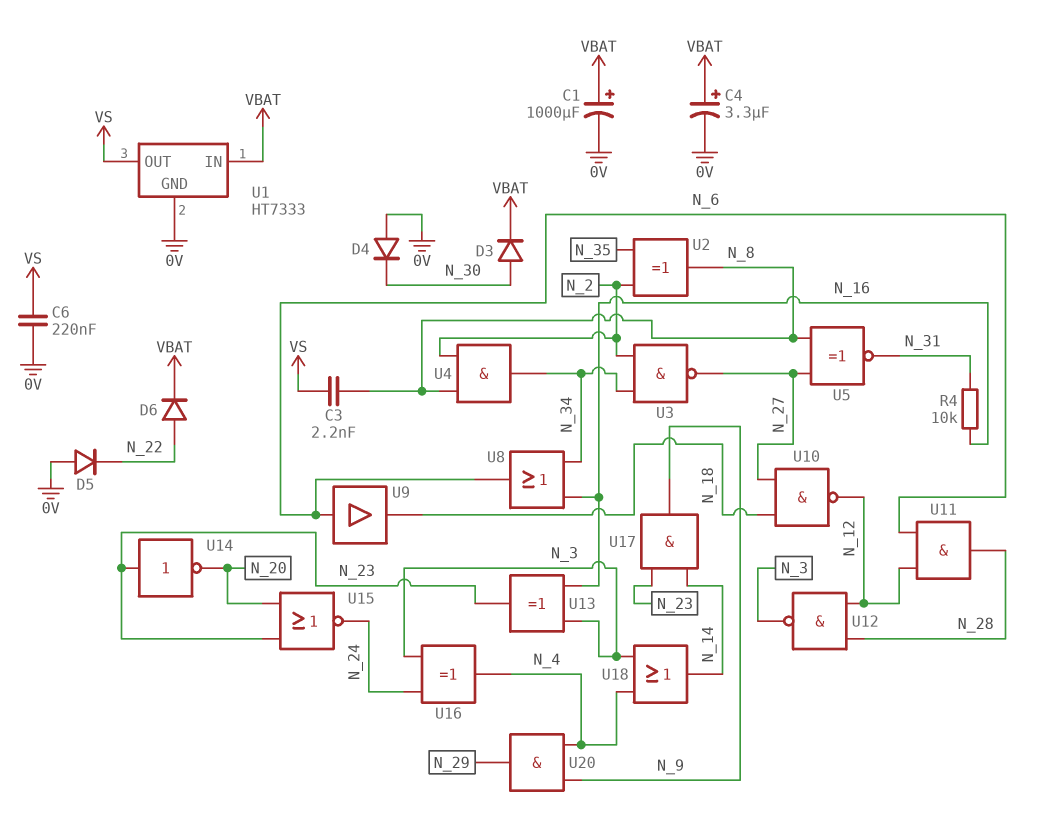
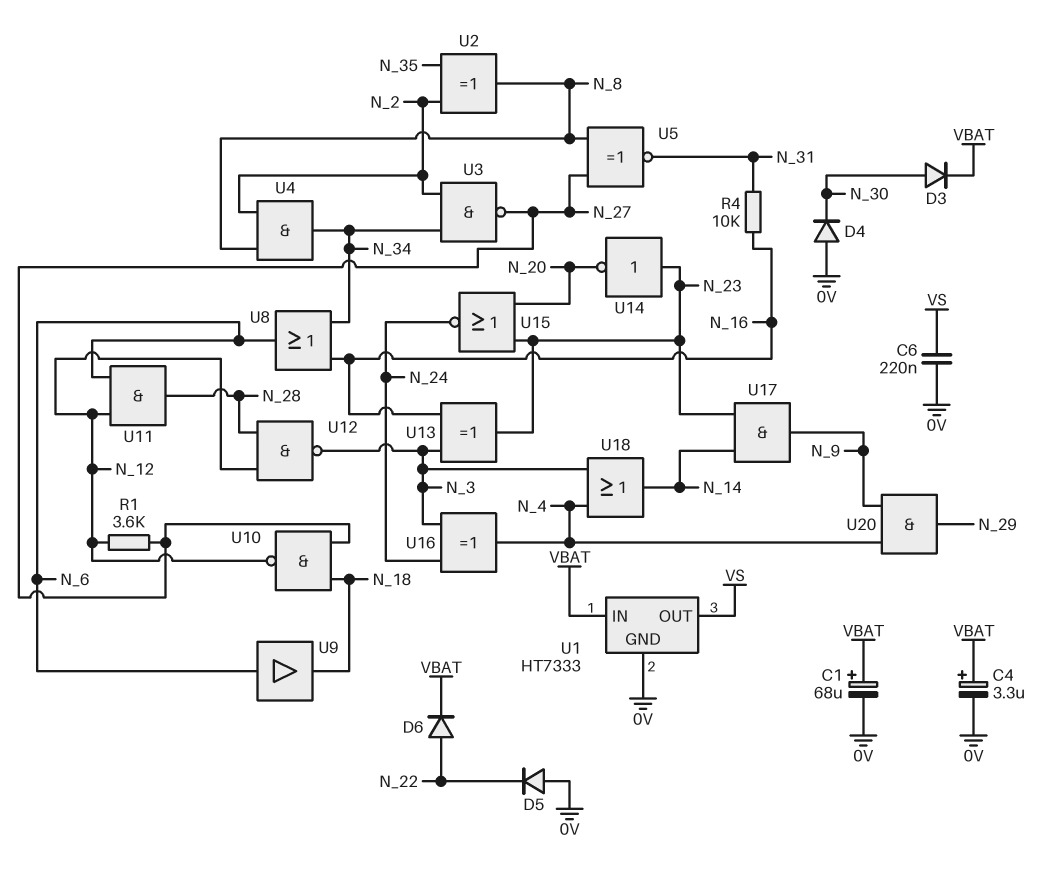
C1: 1000uF (plus VBAT, minus 0V) -> 68uF (plus VBAT, minus 0V)
C3: 2.2nF (N_8, VS) -> none
R1: none -> 3.6k (N_12, N_27)

